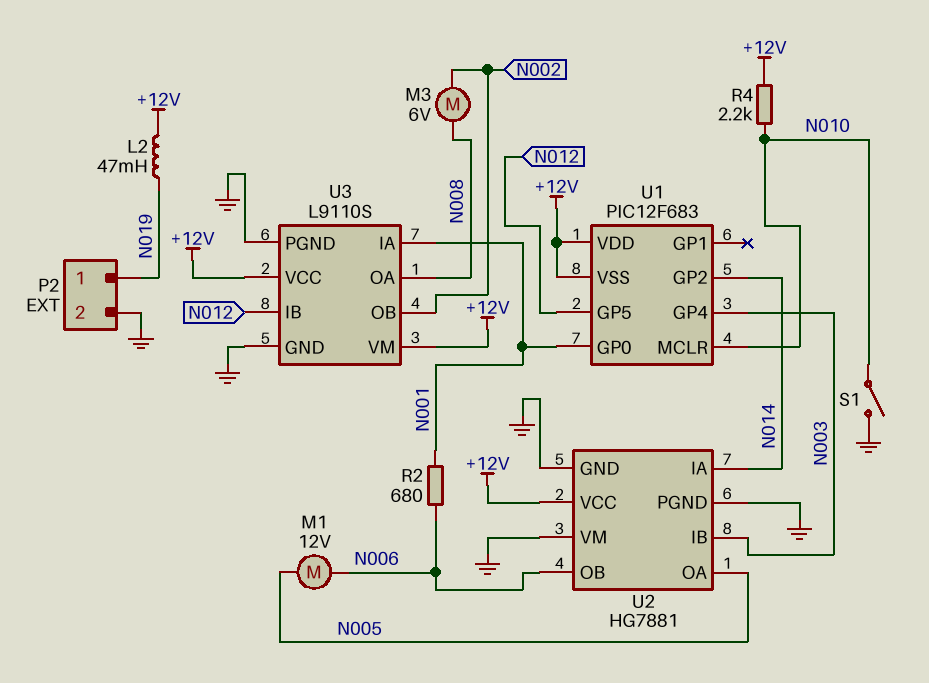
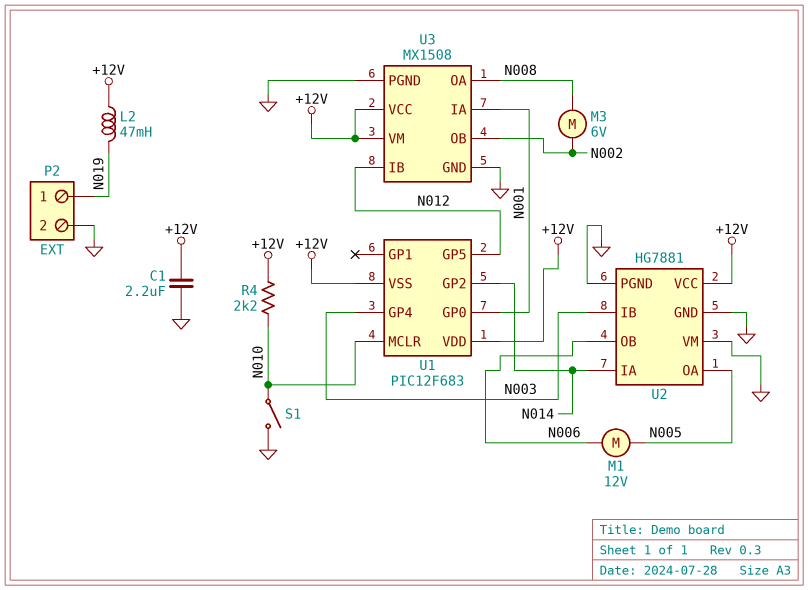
C1: none -> 2.2uF (+12V, GND)
R2: 680 (N001, N006) -> none
U3: L9110S -> MX1508

